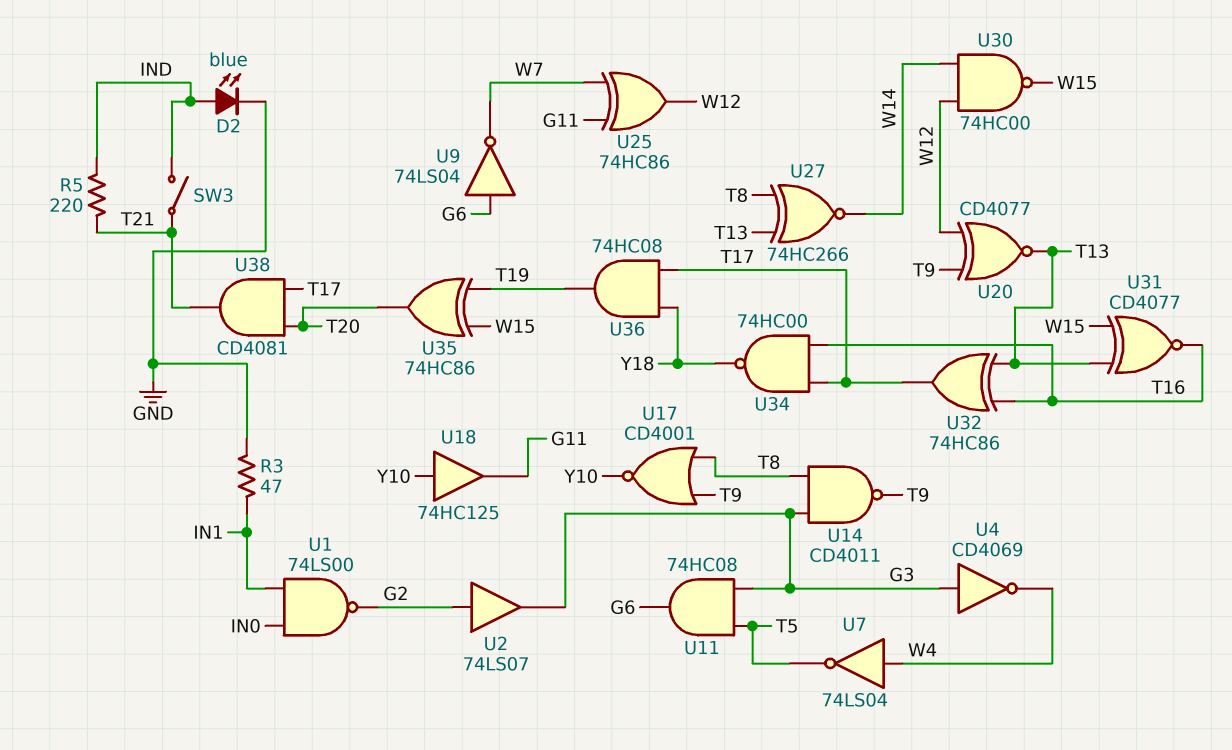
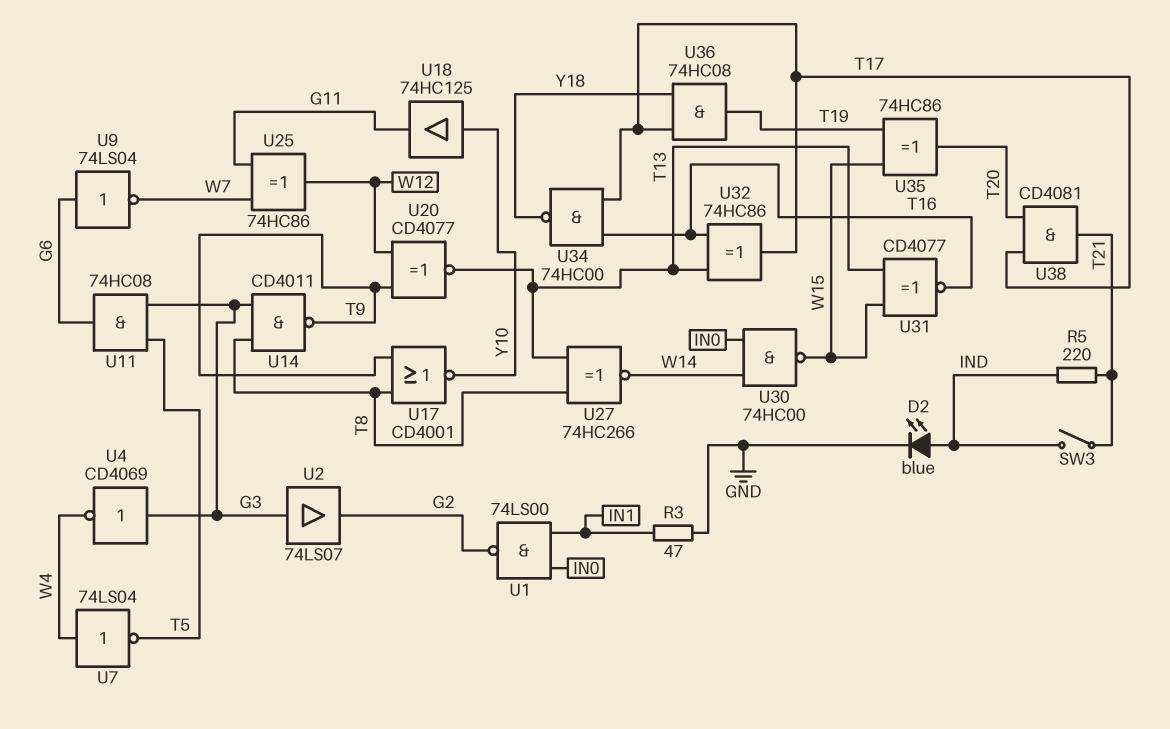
U2: buffer 74LS07 (in G2, out G3) -> buffer 74LS07 (in G3, out G2)
U30: NAND 74HC00 (in W12, in W14, out W15) -> NAND 74HC00 (in IN0, in W14, out W15)

